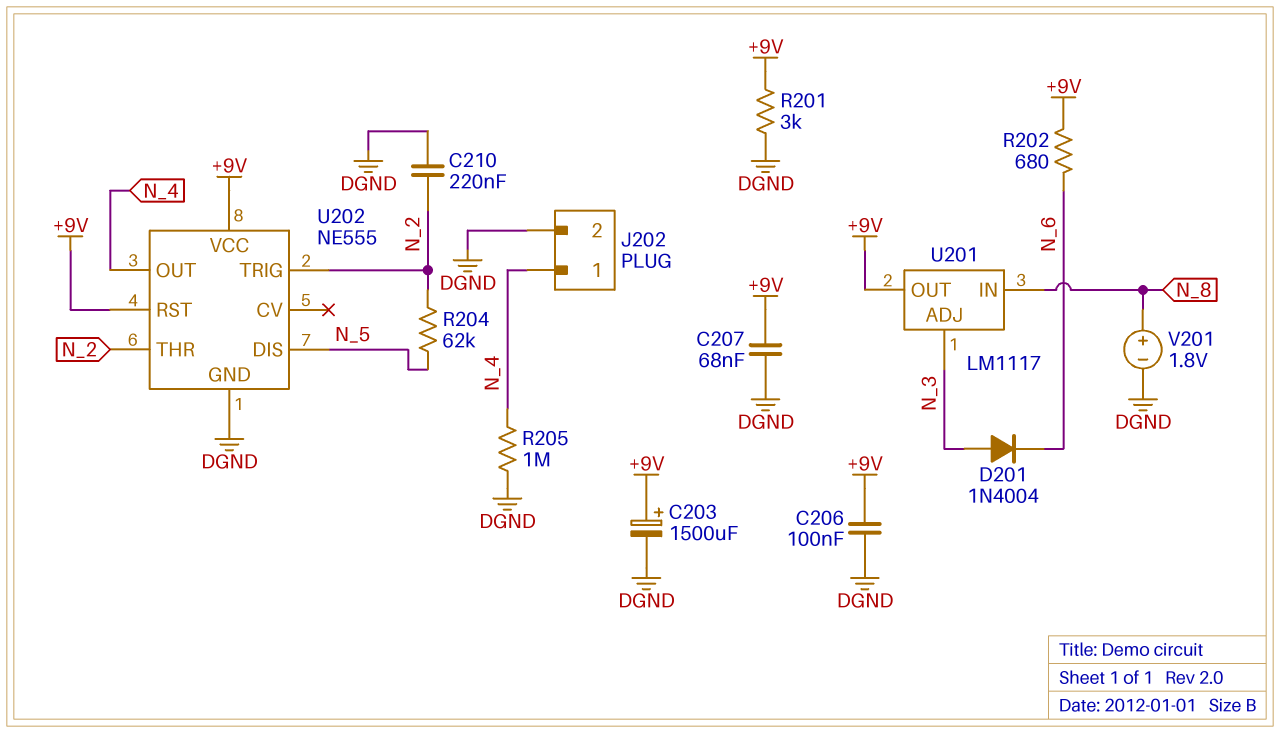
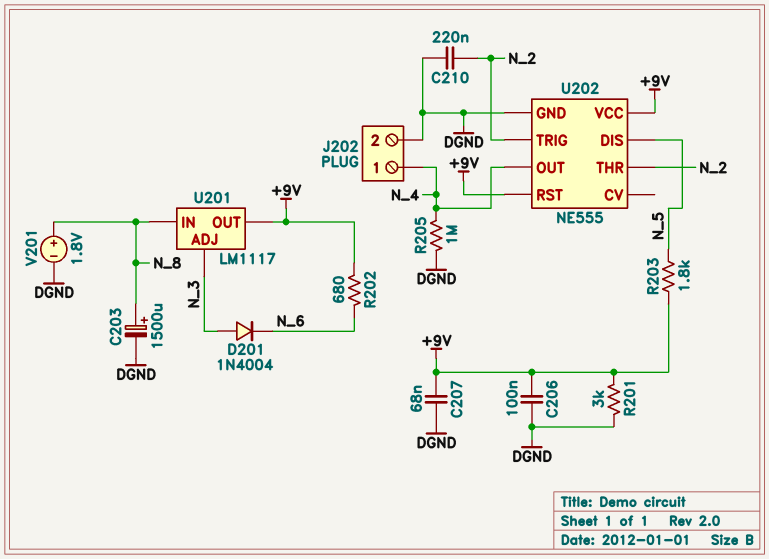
C203: 1500uF (plus +9V, minus DGND) -> 1500uF (plus N_8, minus DGND)
R203: none -> 1.8k (+9V, N_5)
R204: 62k (N_2, N_5) -> none

